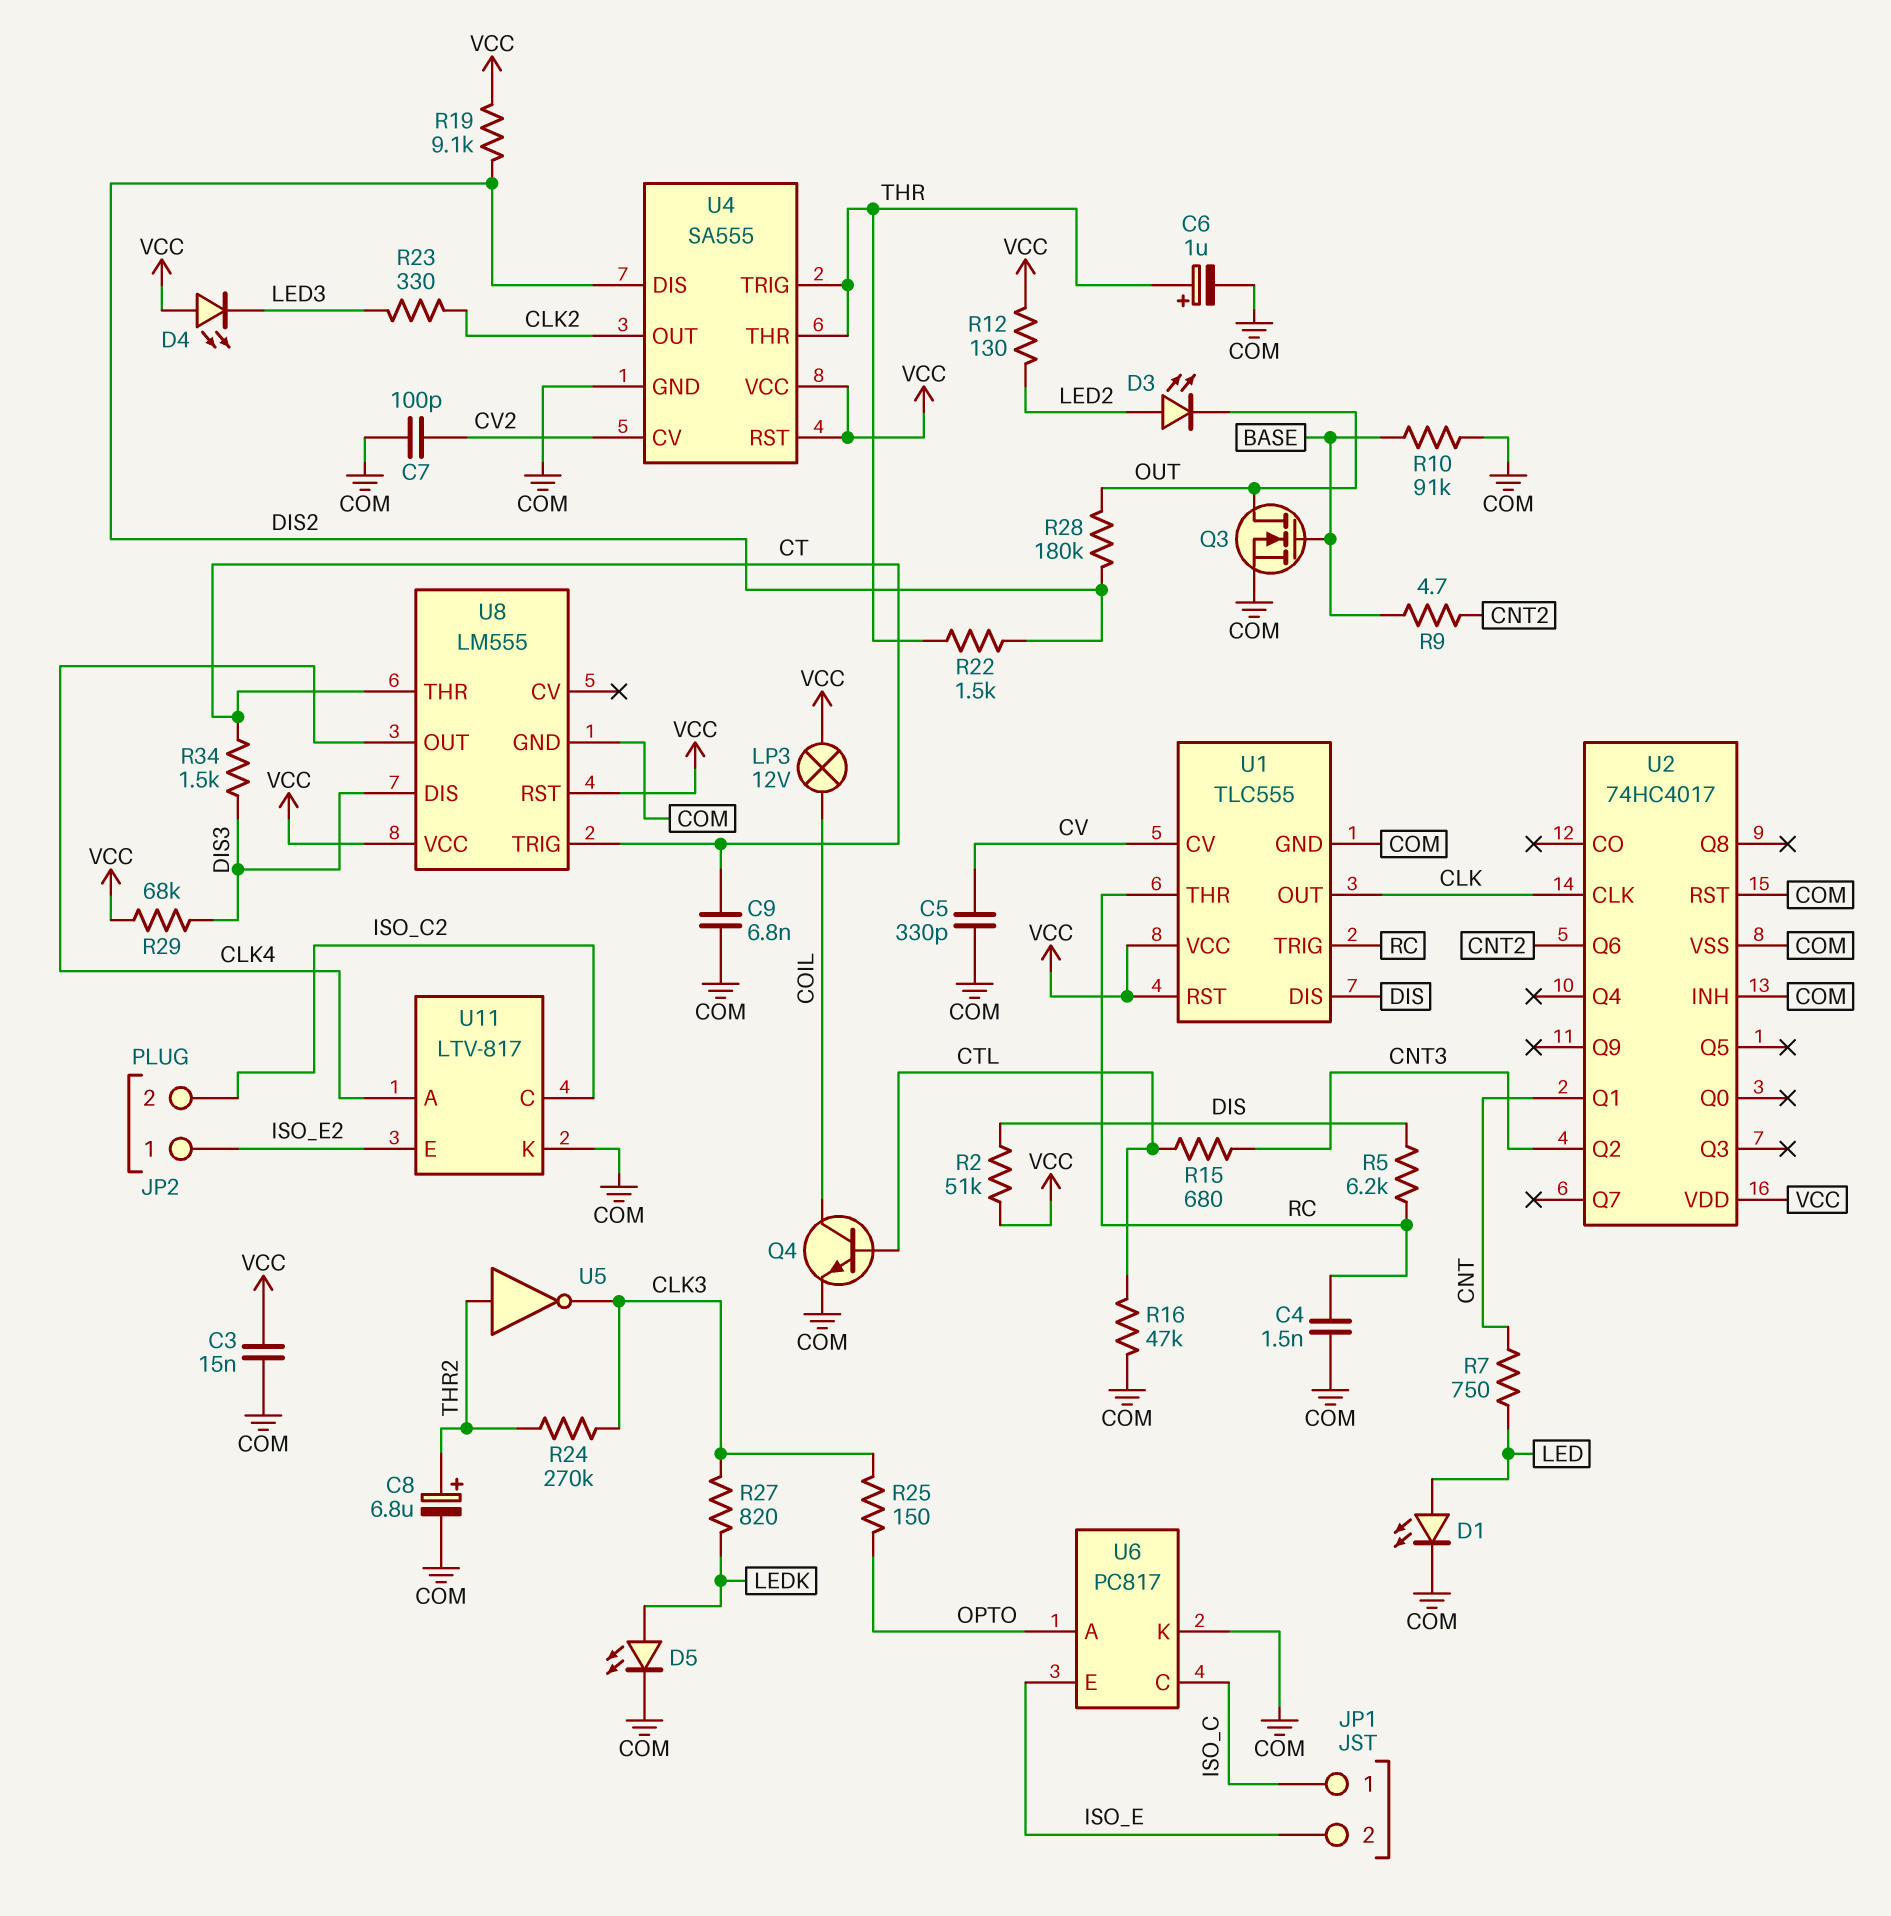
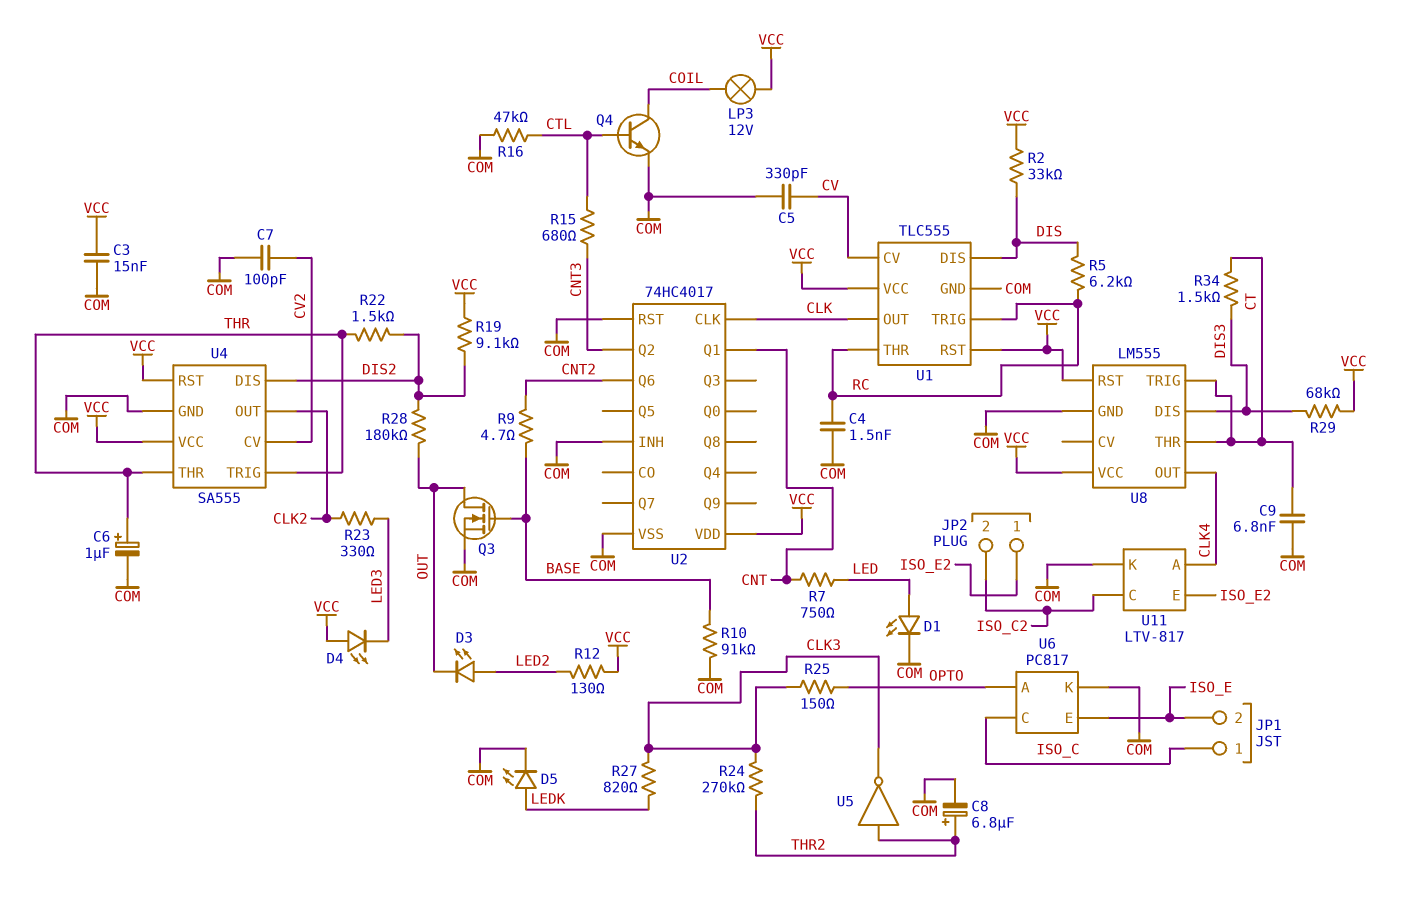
R2: 51k (DIS, VCC) -> 33k (DIS, VCC)

